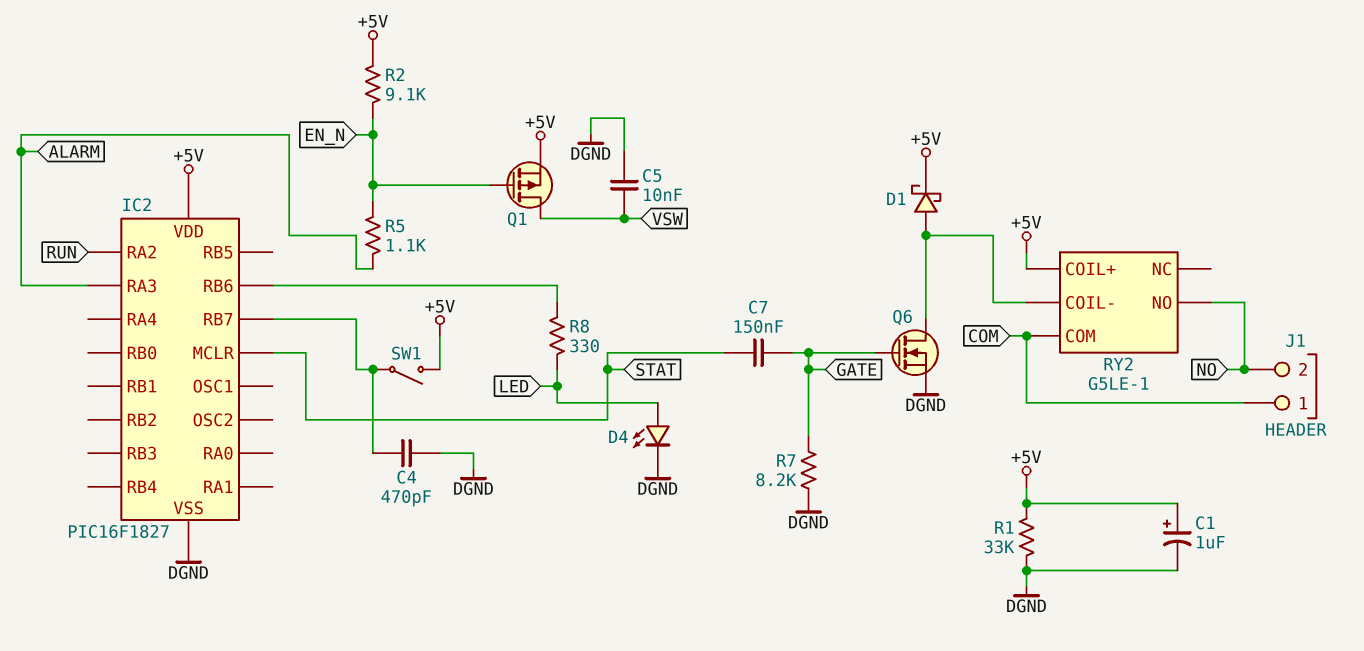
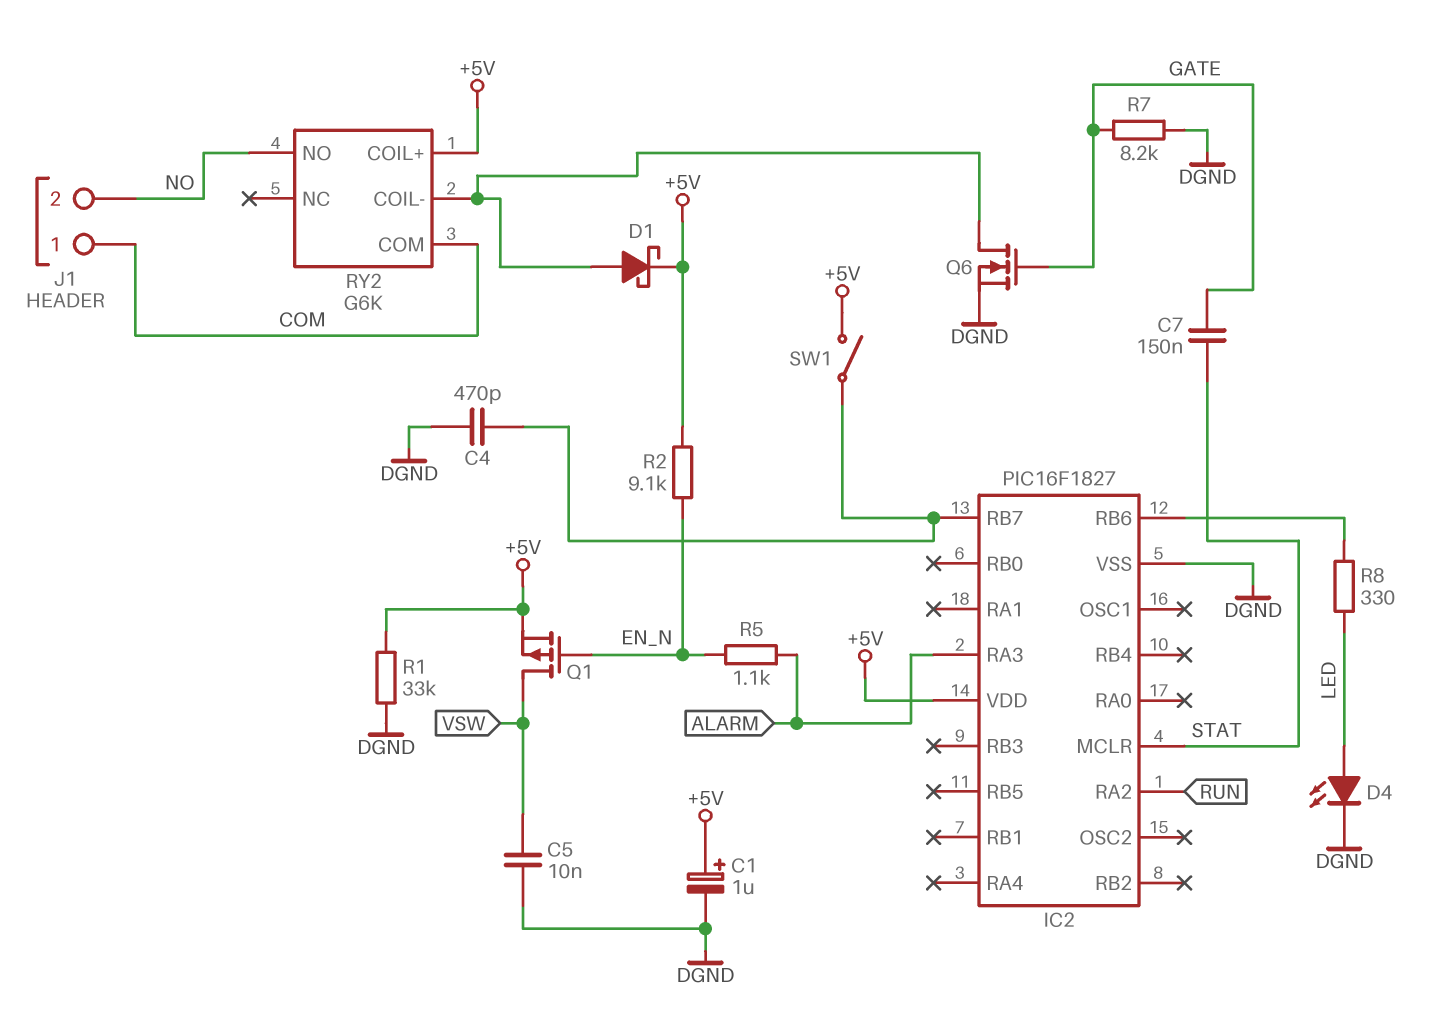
RY2: G5LE-1 -> G6K

